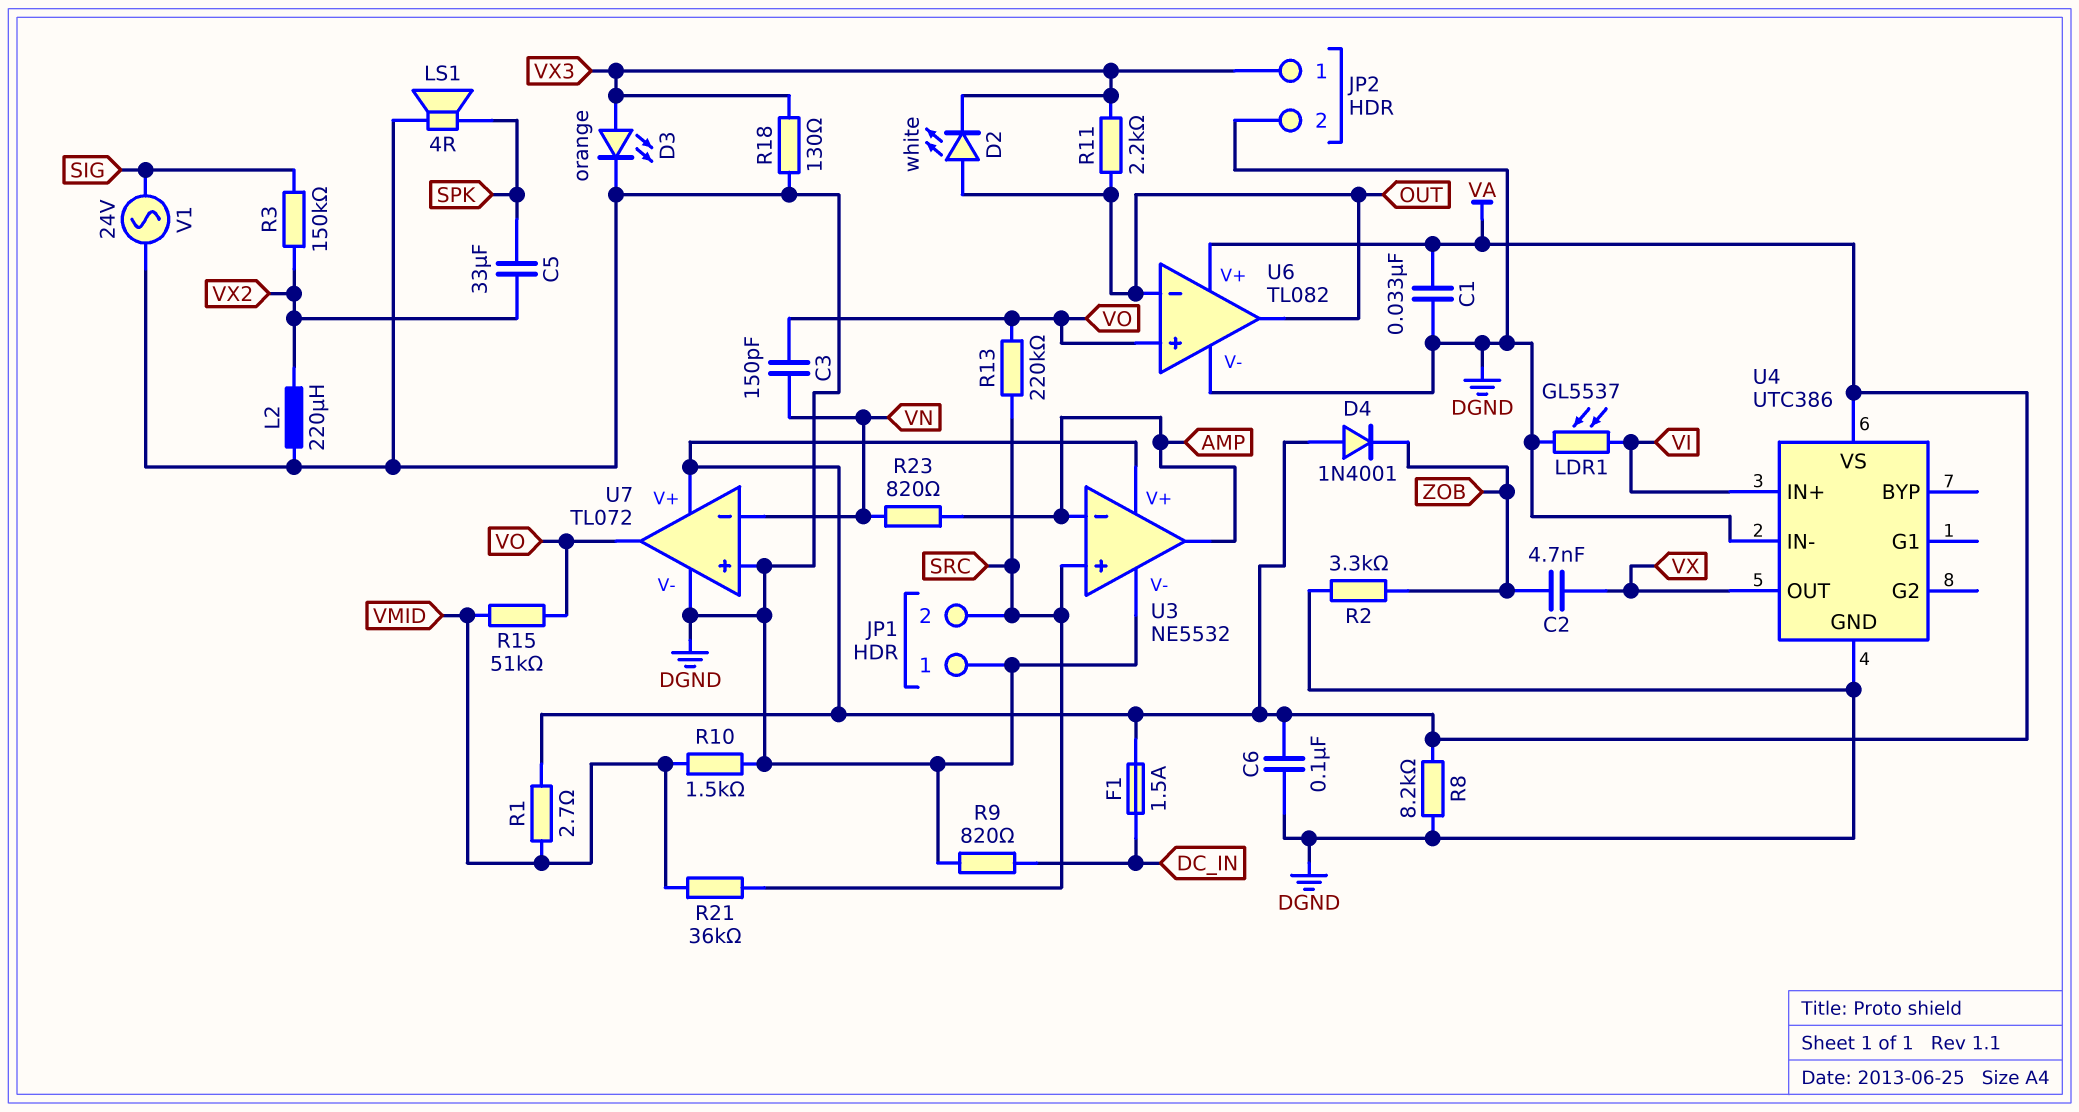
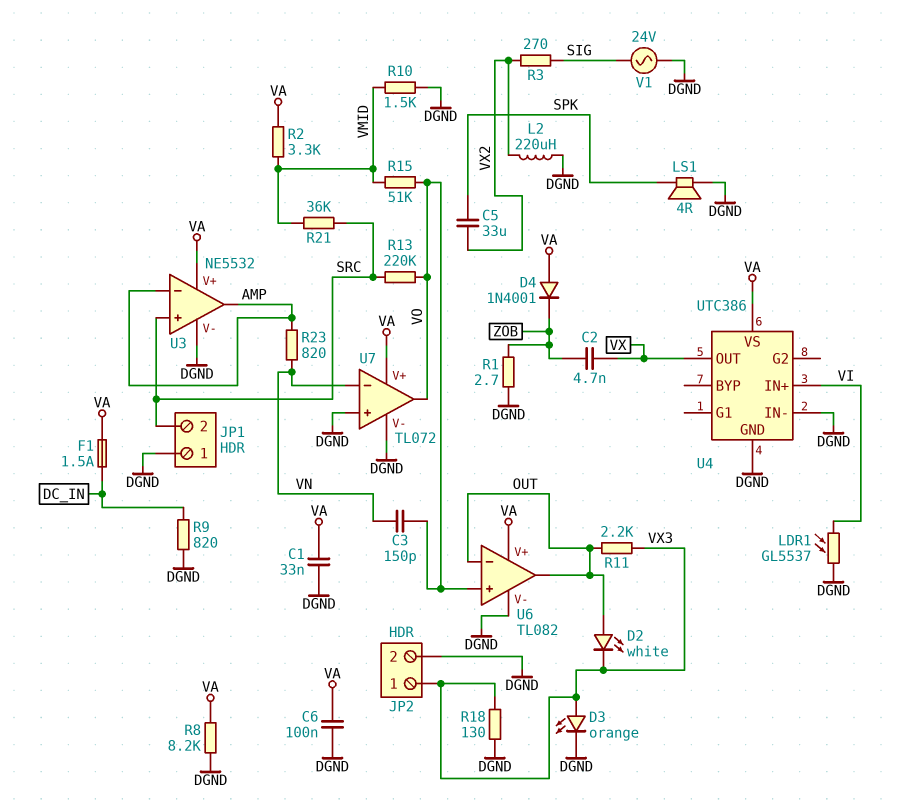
R1: 2.7 (VA, VMID) -> 2.7 (DGND, ZOB)
R2: 3.3k (DGND, ZOB) -> 3.3k (VA, VMID)
R3: 150k (SIG, VX2) -> 270 (SIG, VX2)

